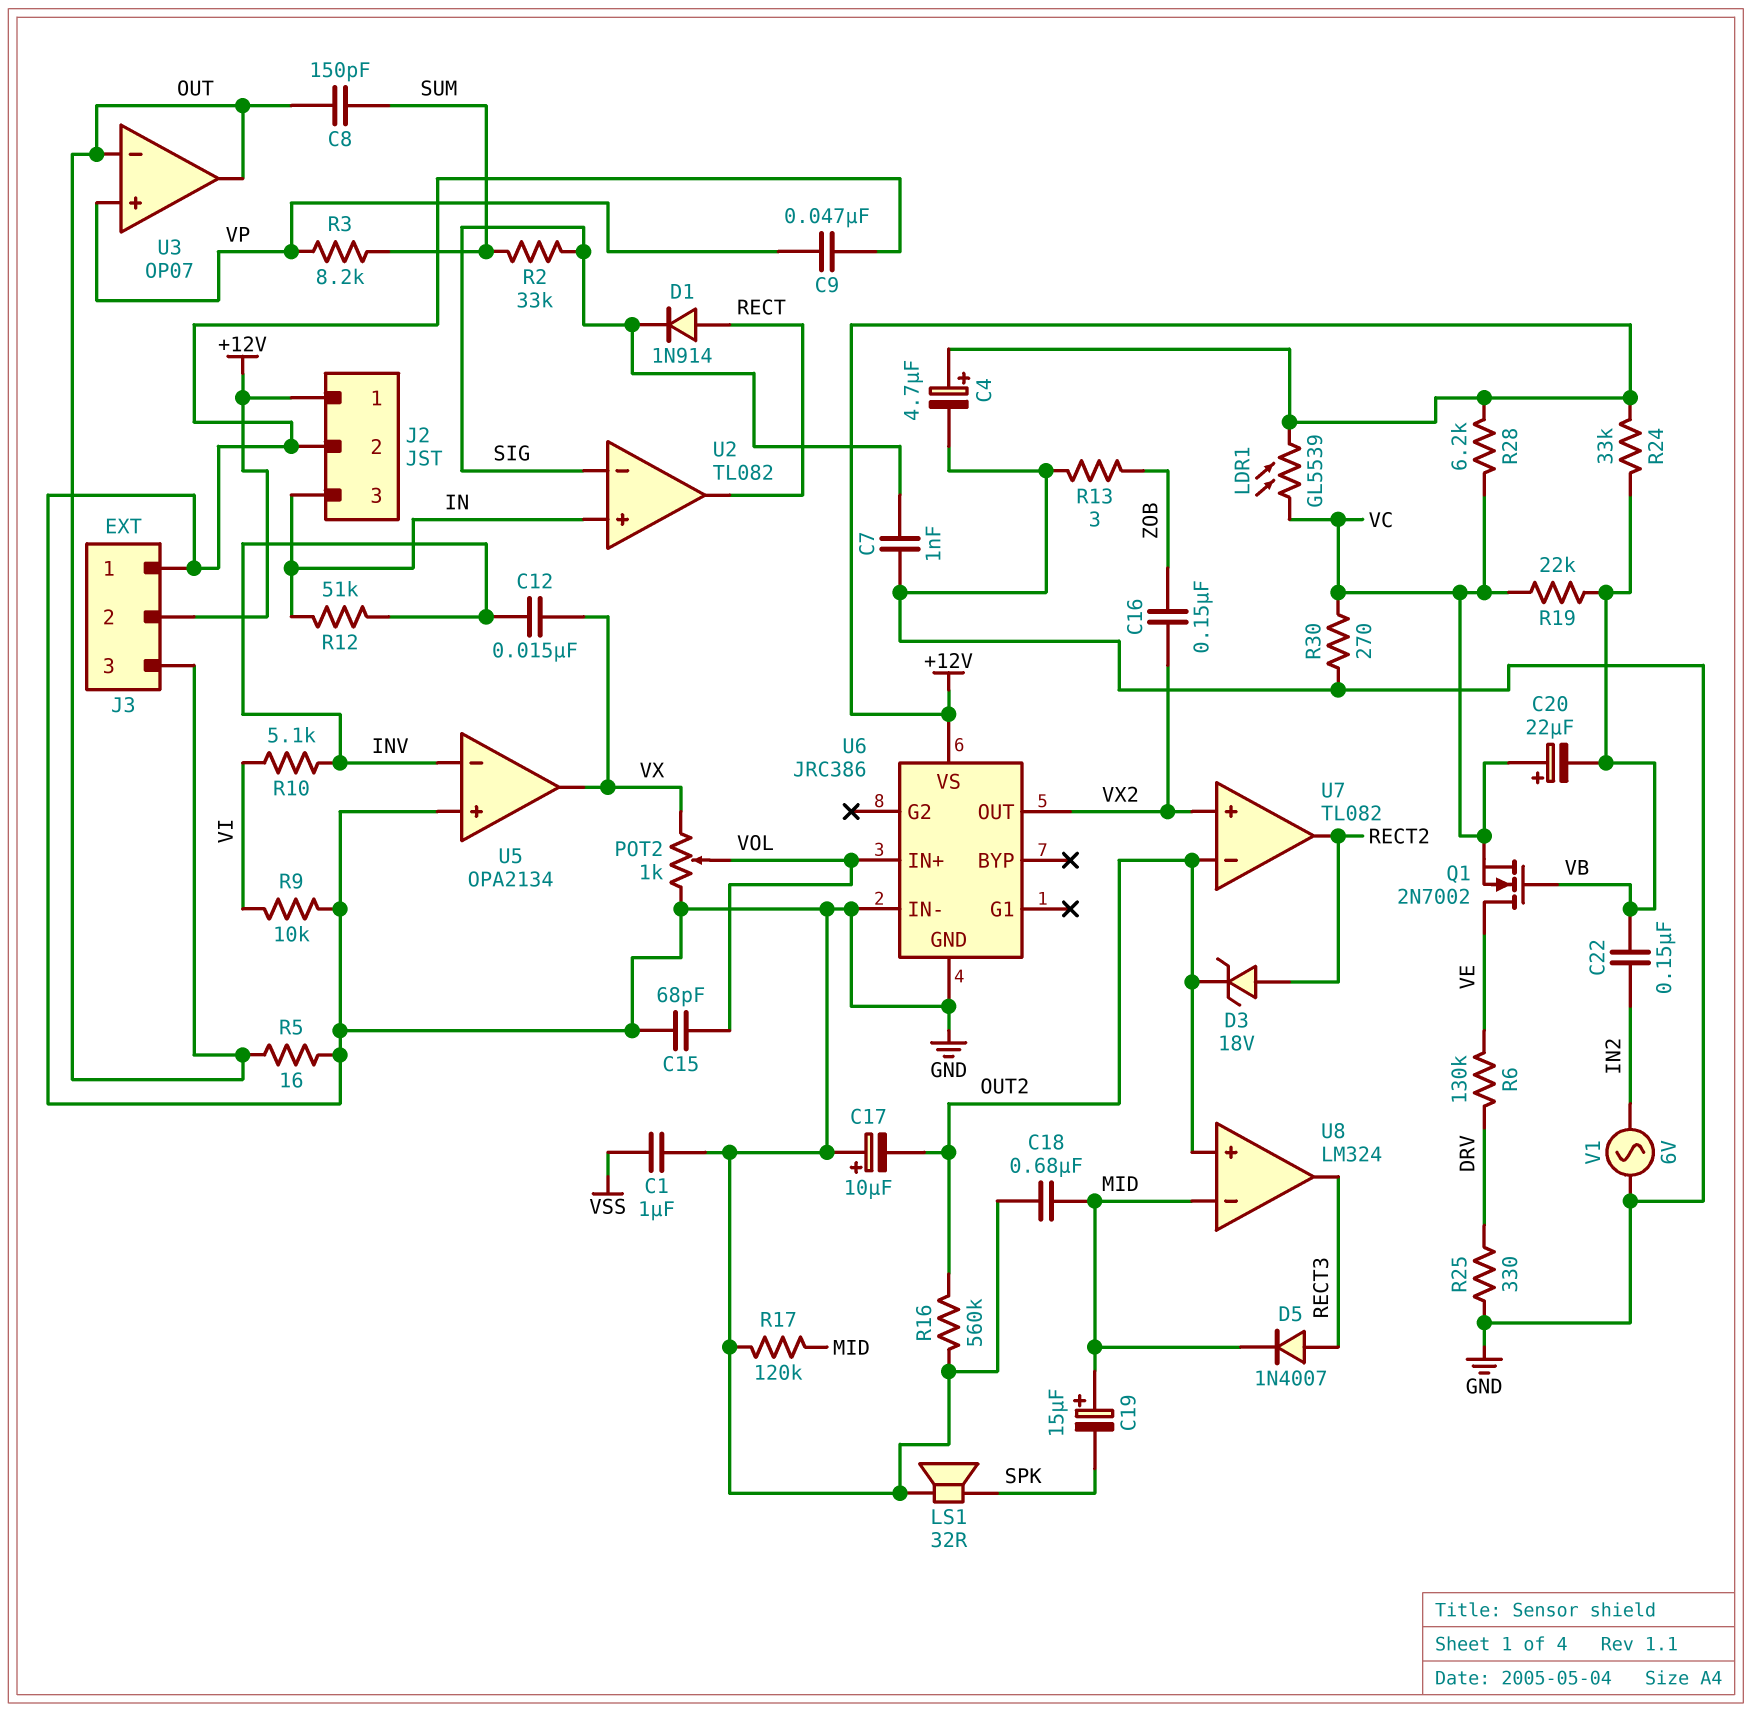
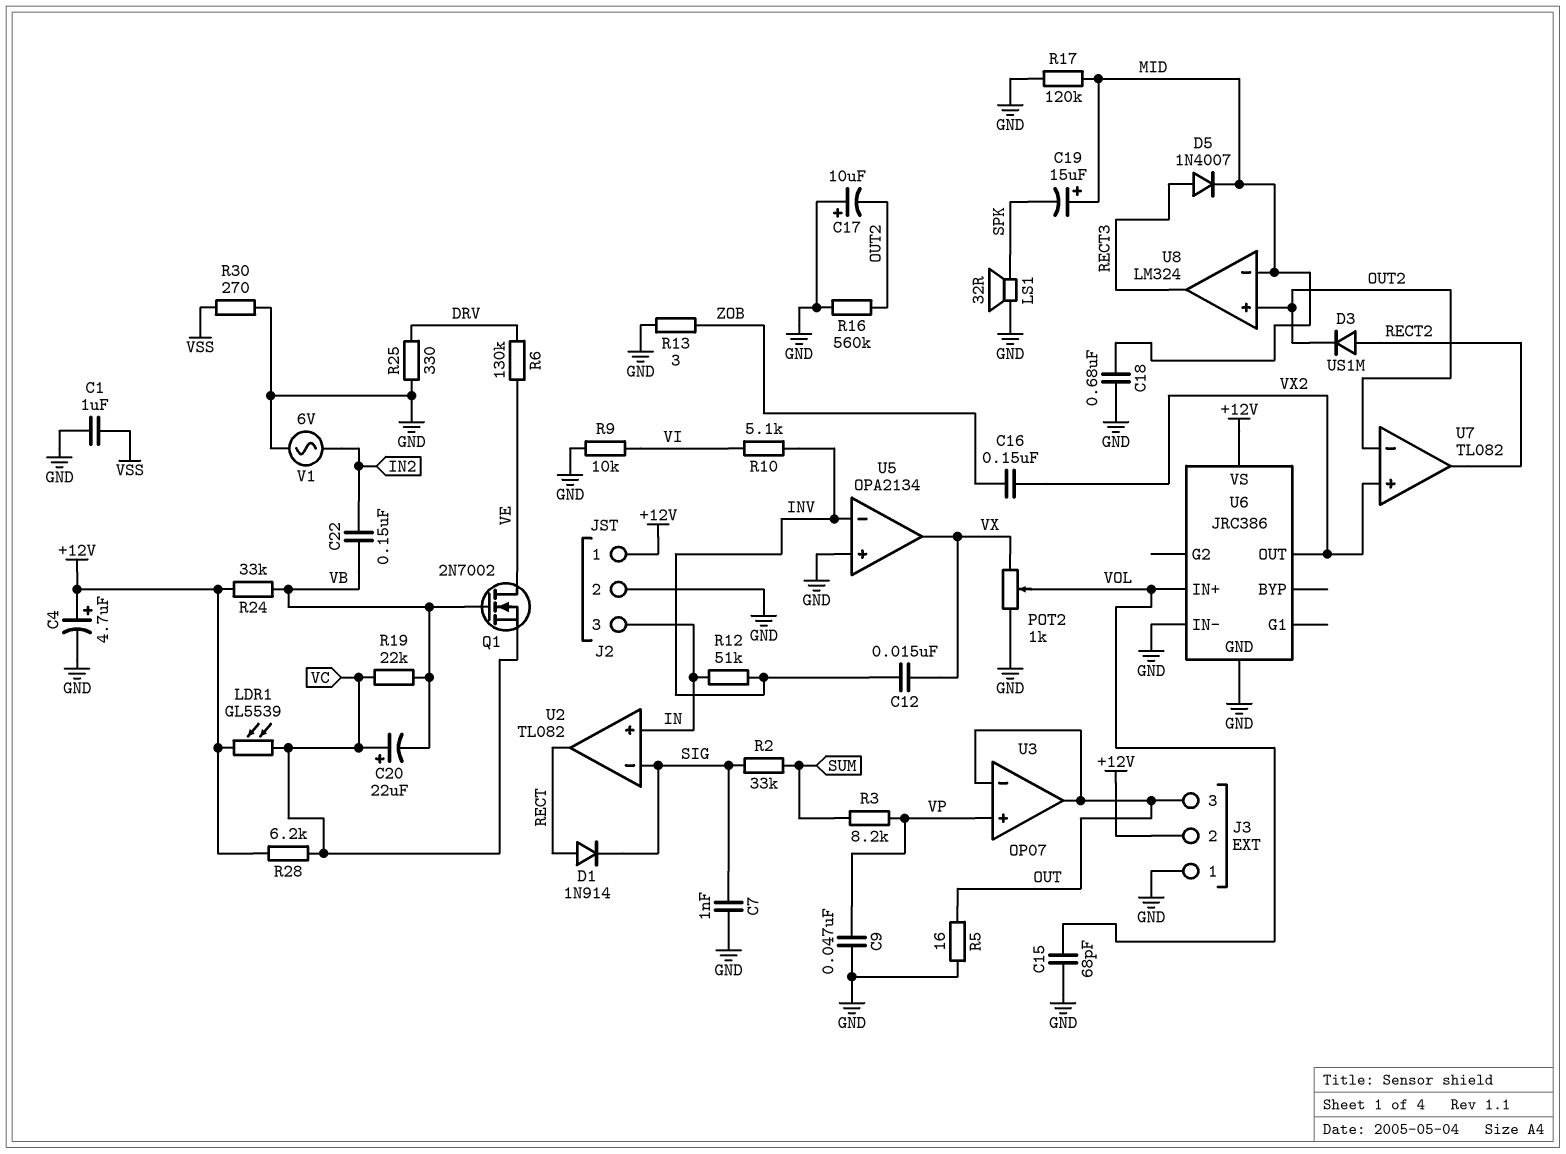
C8: 150pF (OUT, SUM) -> none
D3: zener 18V (A RECT2, K OUT2) -> diode US1M (A RECT2, K OUT2)
R30: 270 (GND, VC) -> 270 (GND, VSS)

